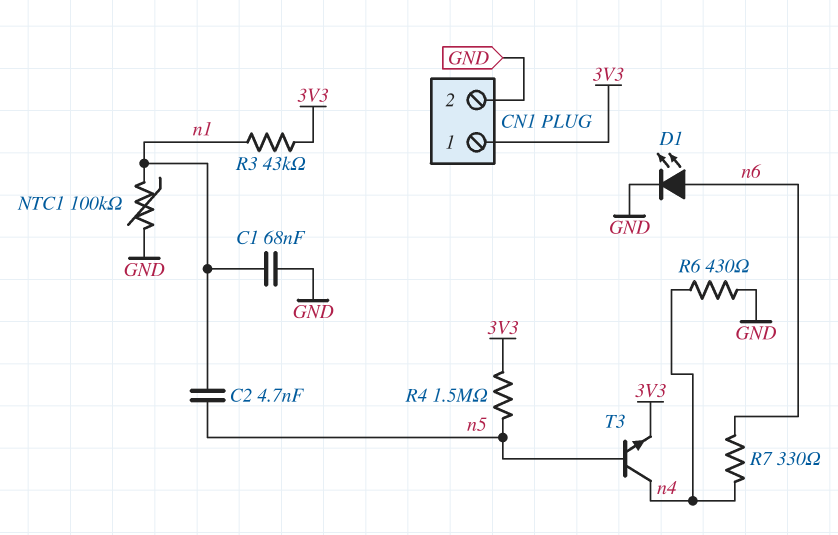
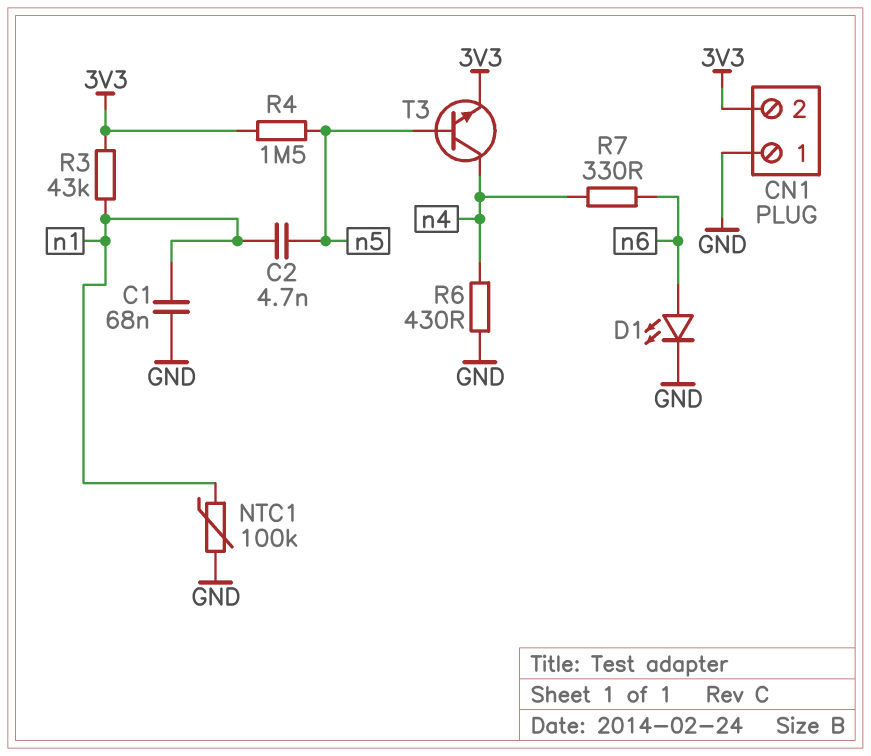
CN1 pin 1: 3V3 -> GND
CN1 pin 2: GND -> 3V3

